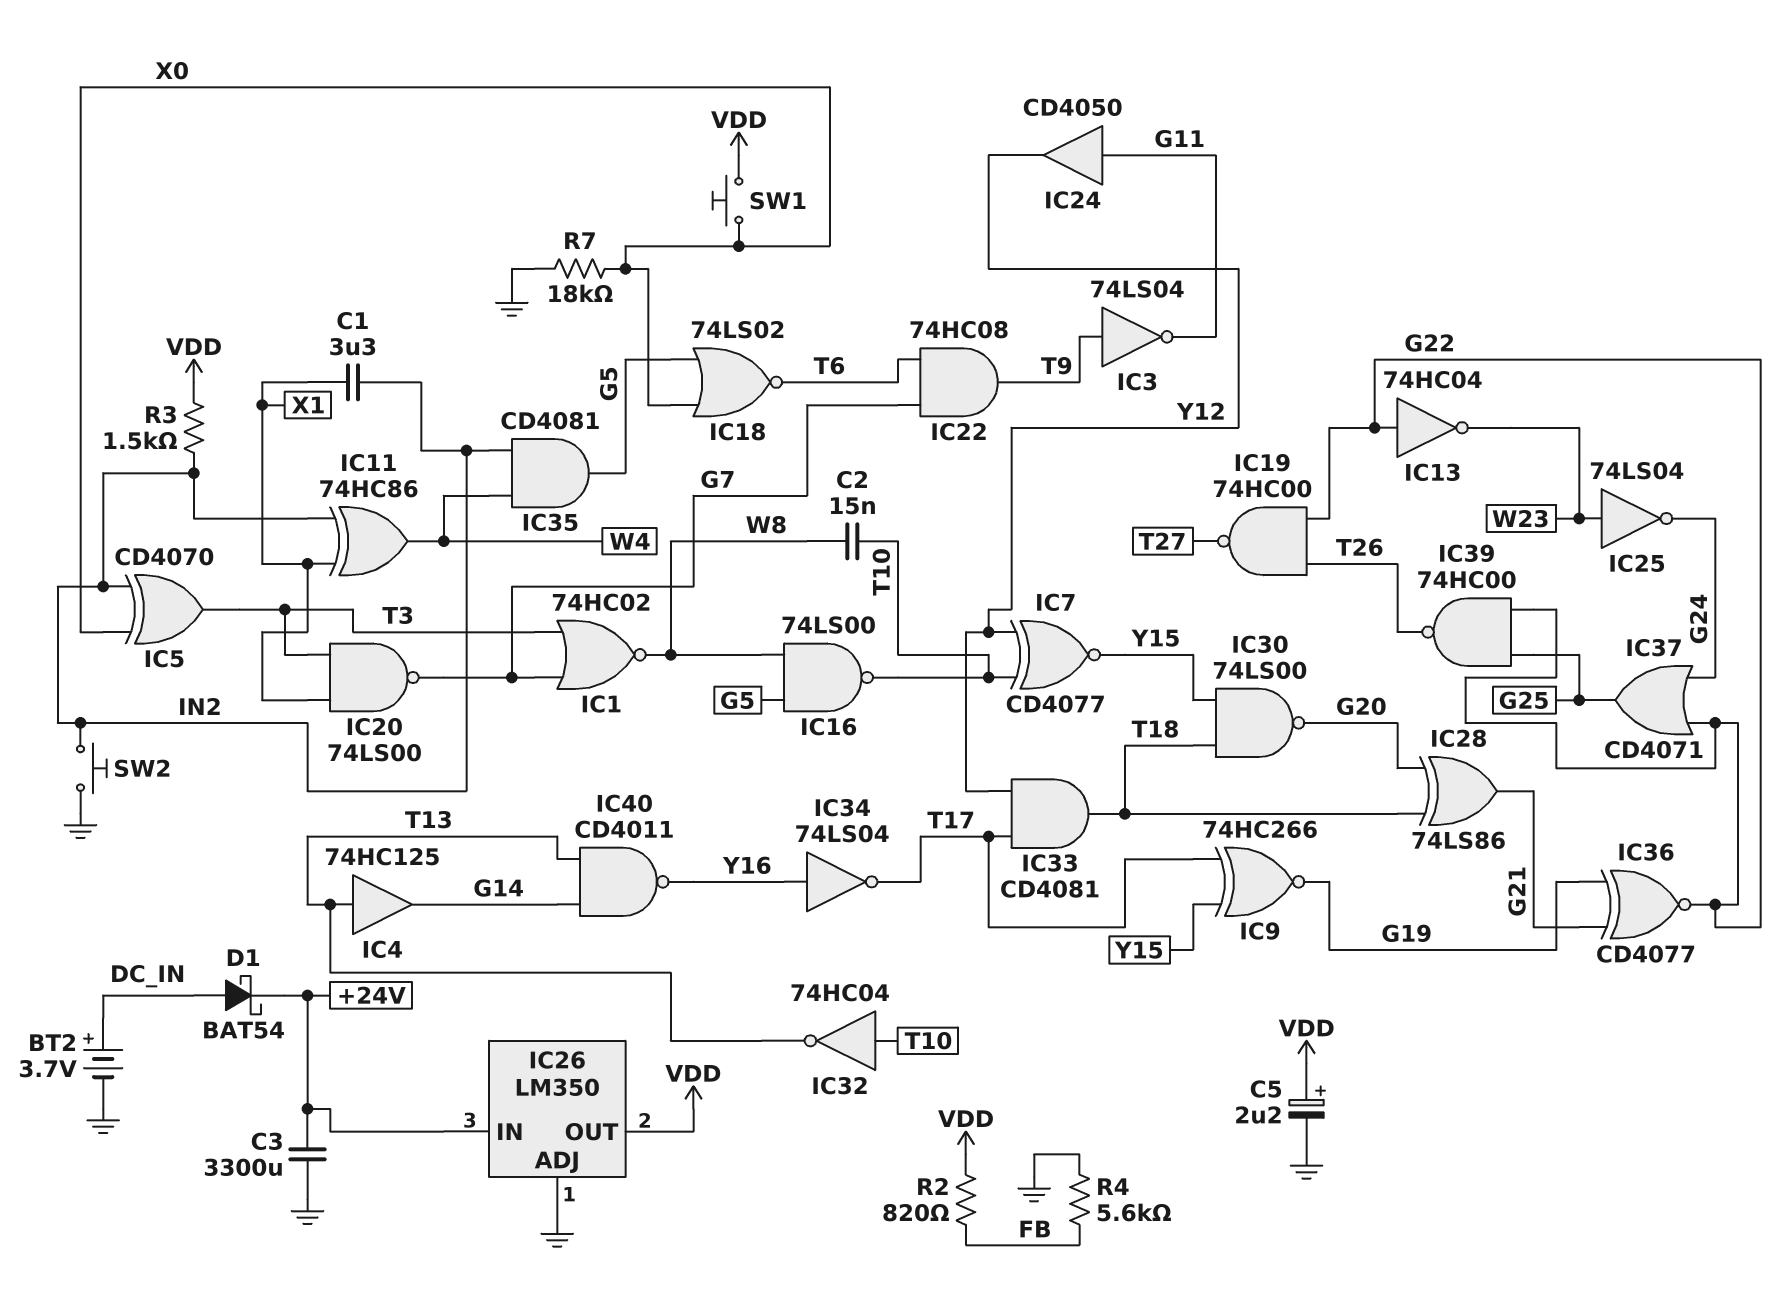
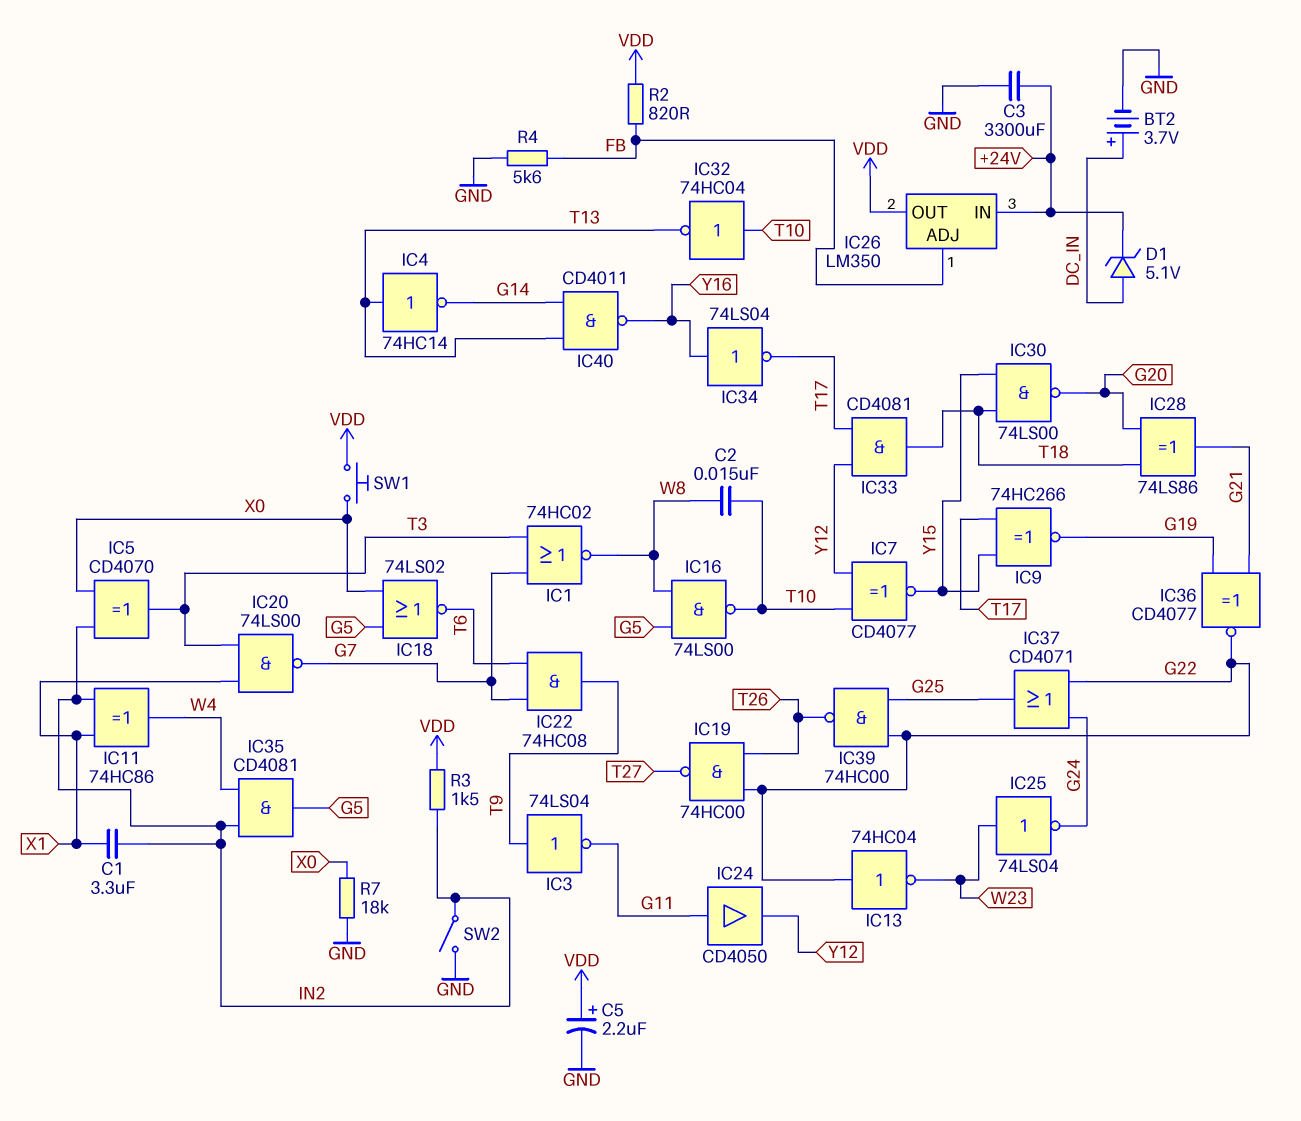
D1: schottky BAT54 (A DC_IN, K +24V) -> zener 5.1V (A DC_IN, K +24V)
IC4: buffer 74HC125 (in T13, out G14) -> NOT 74HC14 (in T13, out G14)
IC26 pin ADJ: GND -> FB
SW2: button (GND, IN2) -> switch (GND, IN2)

